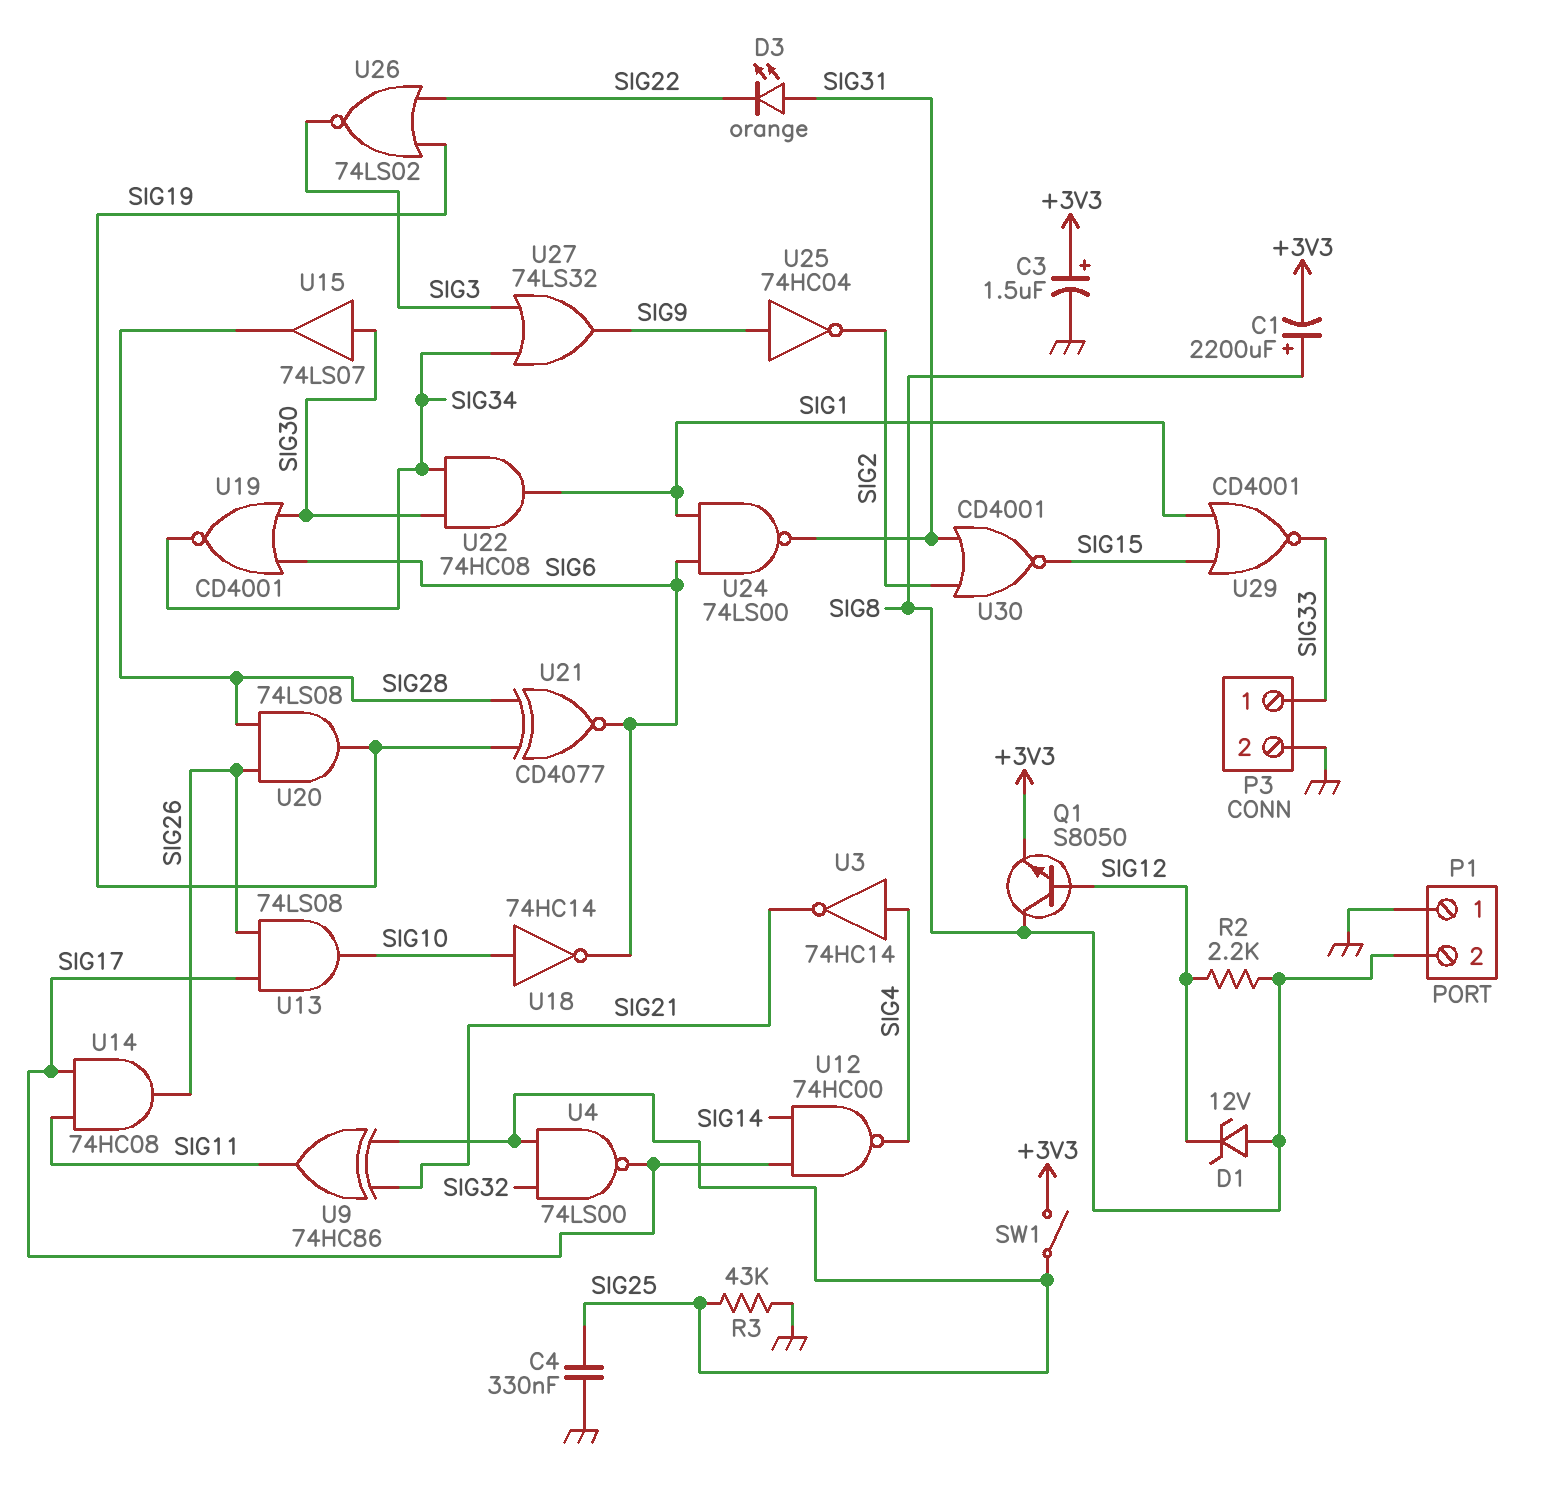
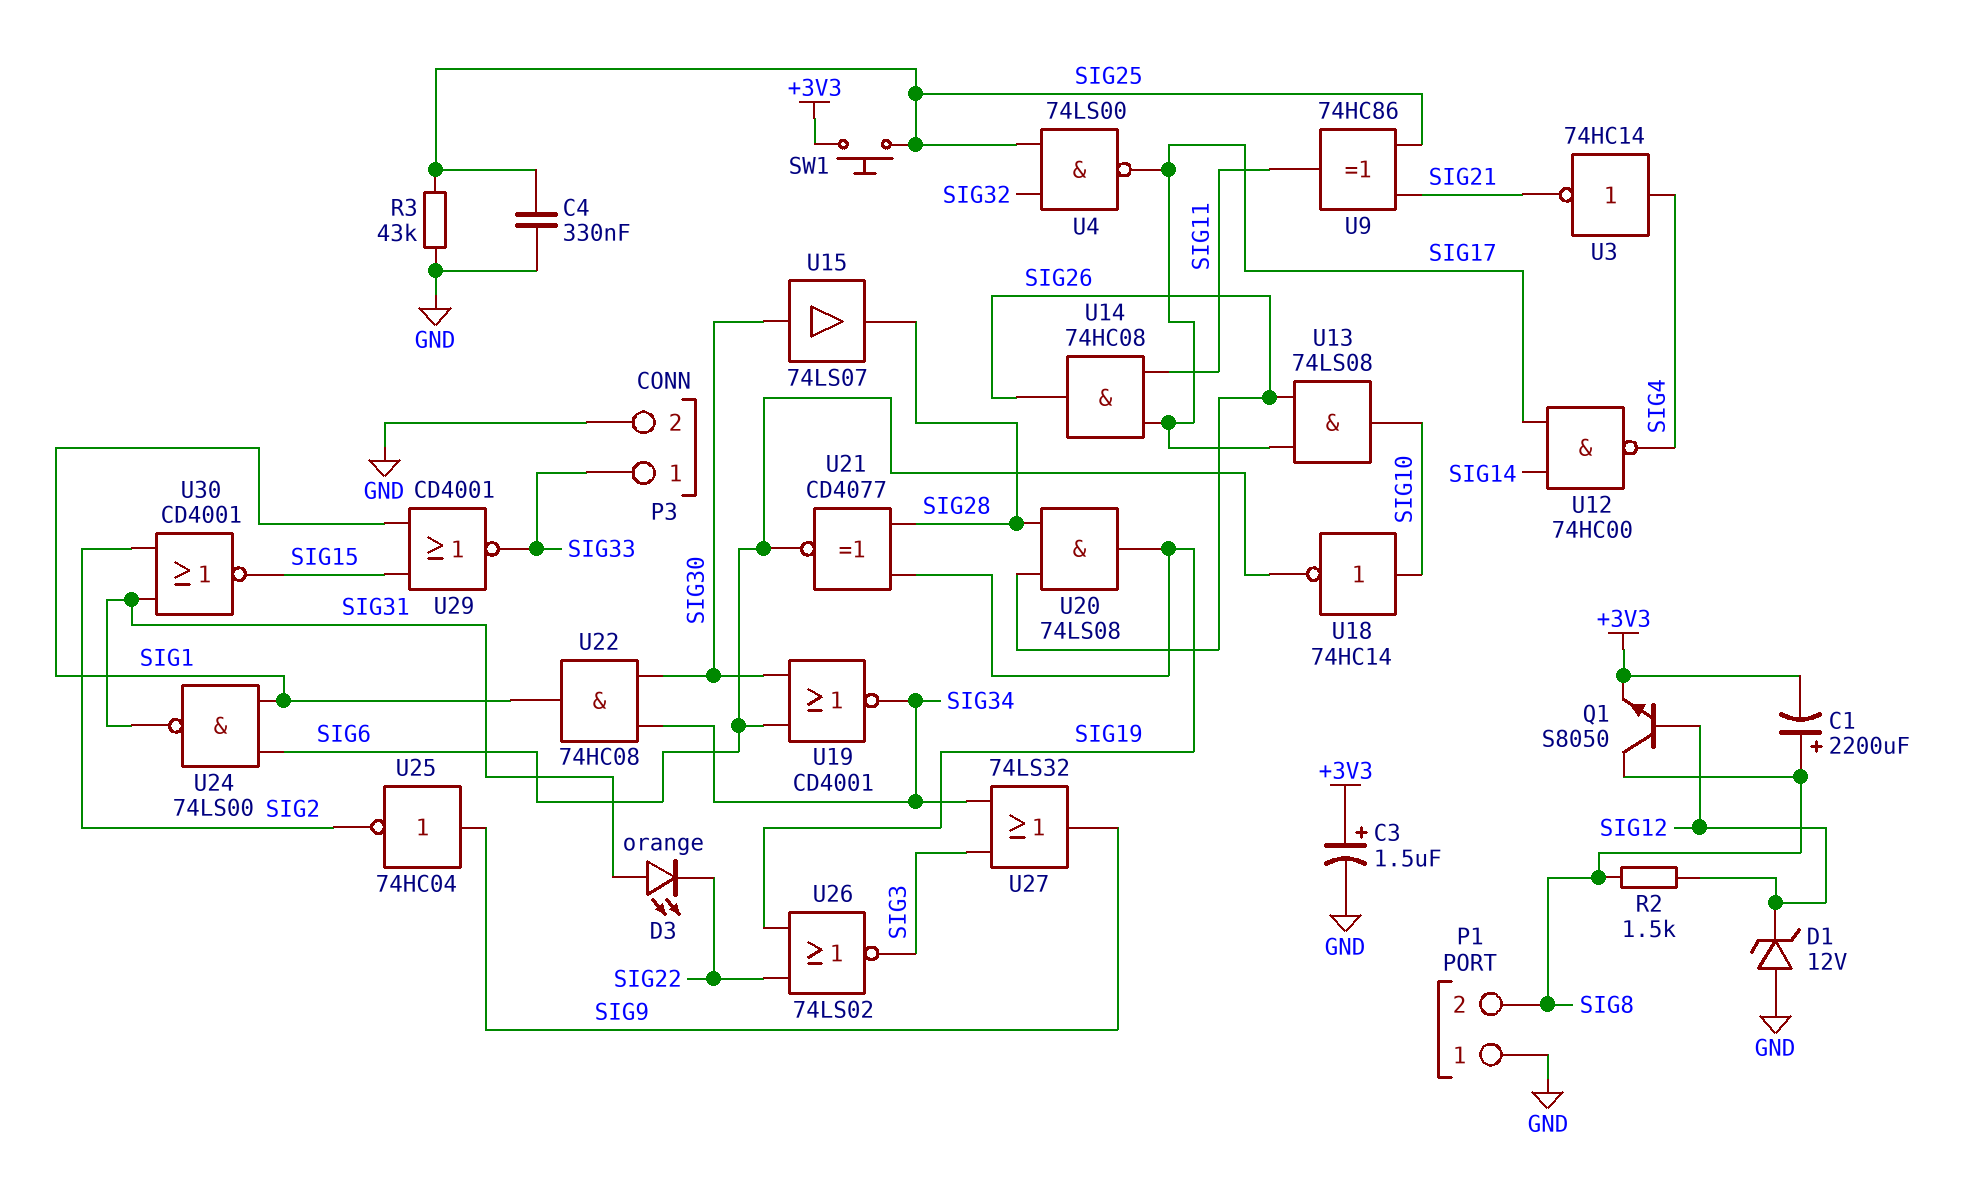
D1: zener 12V (A SIG8, K SIG12) -> zener 12V (A GND, K SIG12)
R2: 2.2k (SIG8, SIG12) -> 1.5k (SIG8, SIG12)
SW1: switch (+3V3, SIG25) -> button (+3V3, SIG25)

